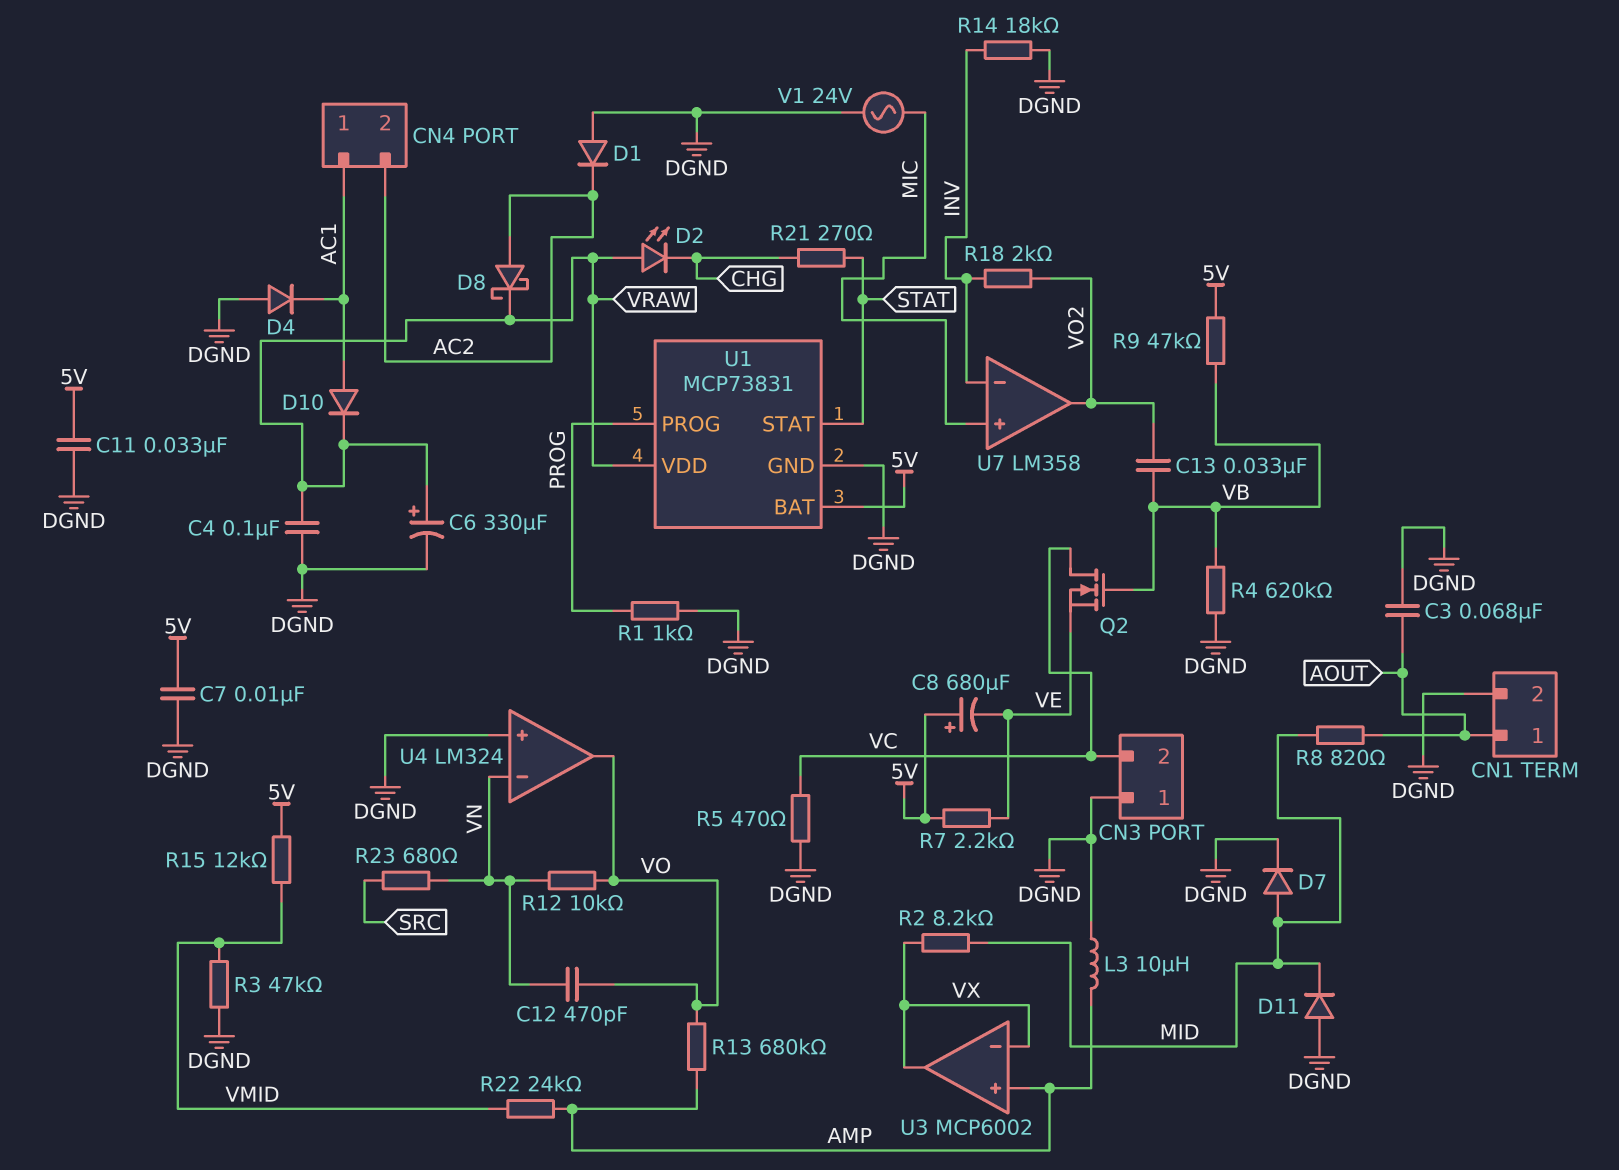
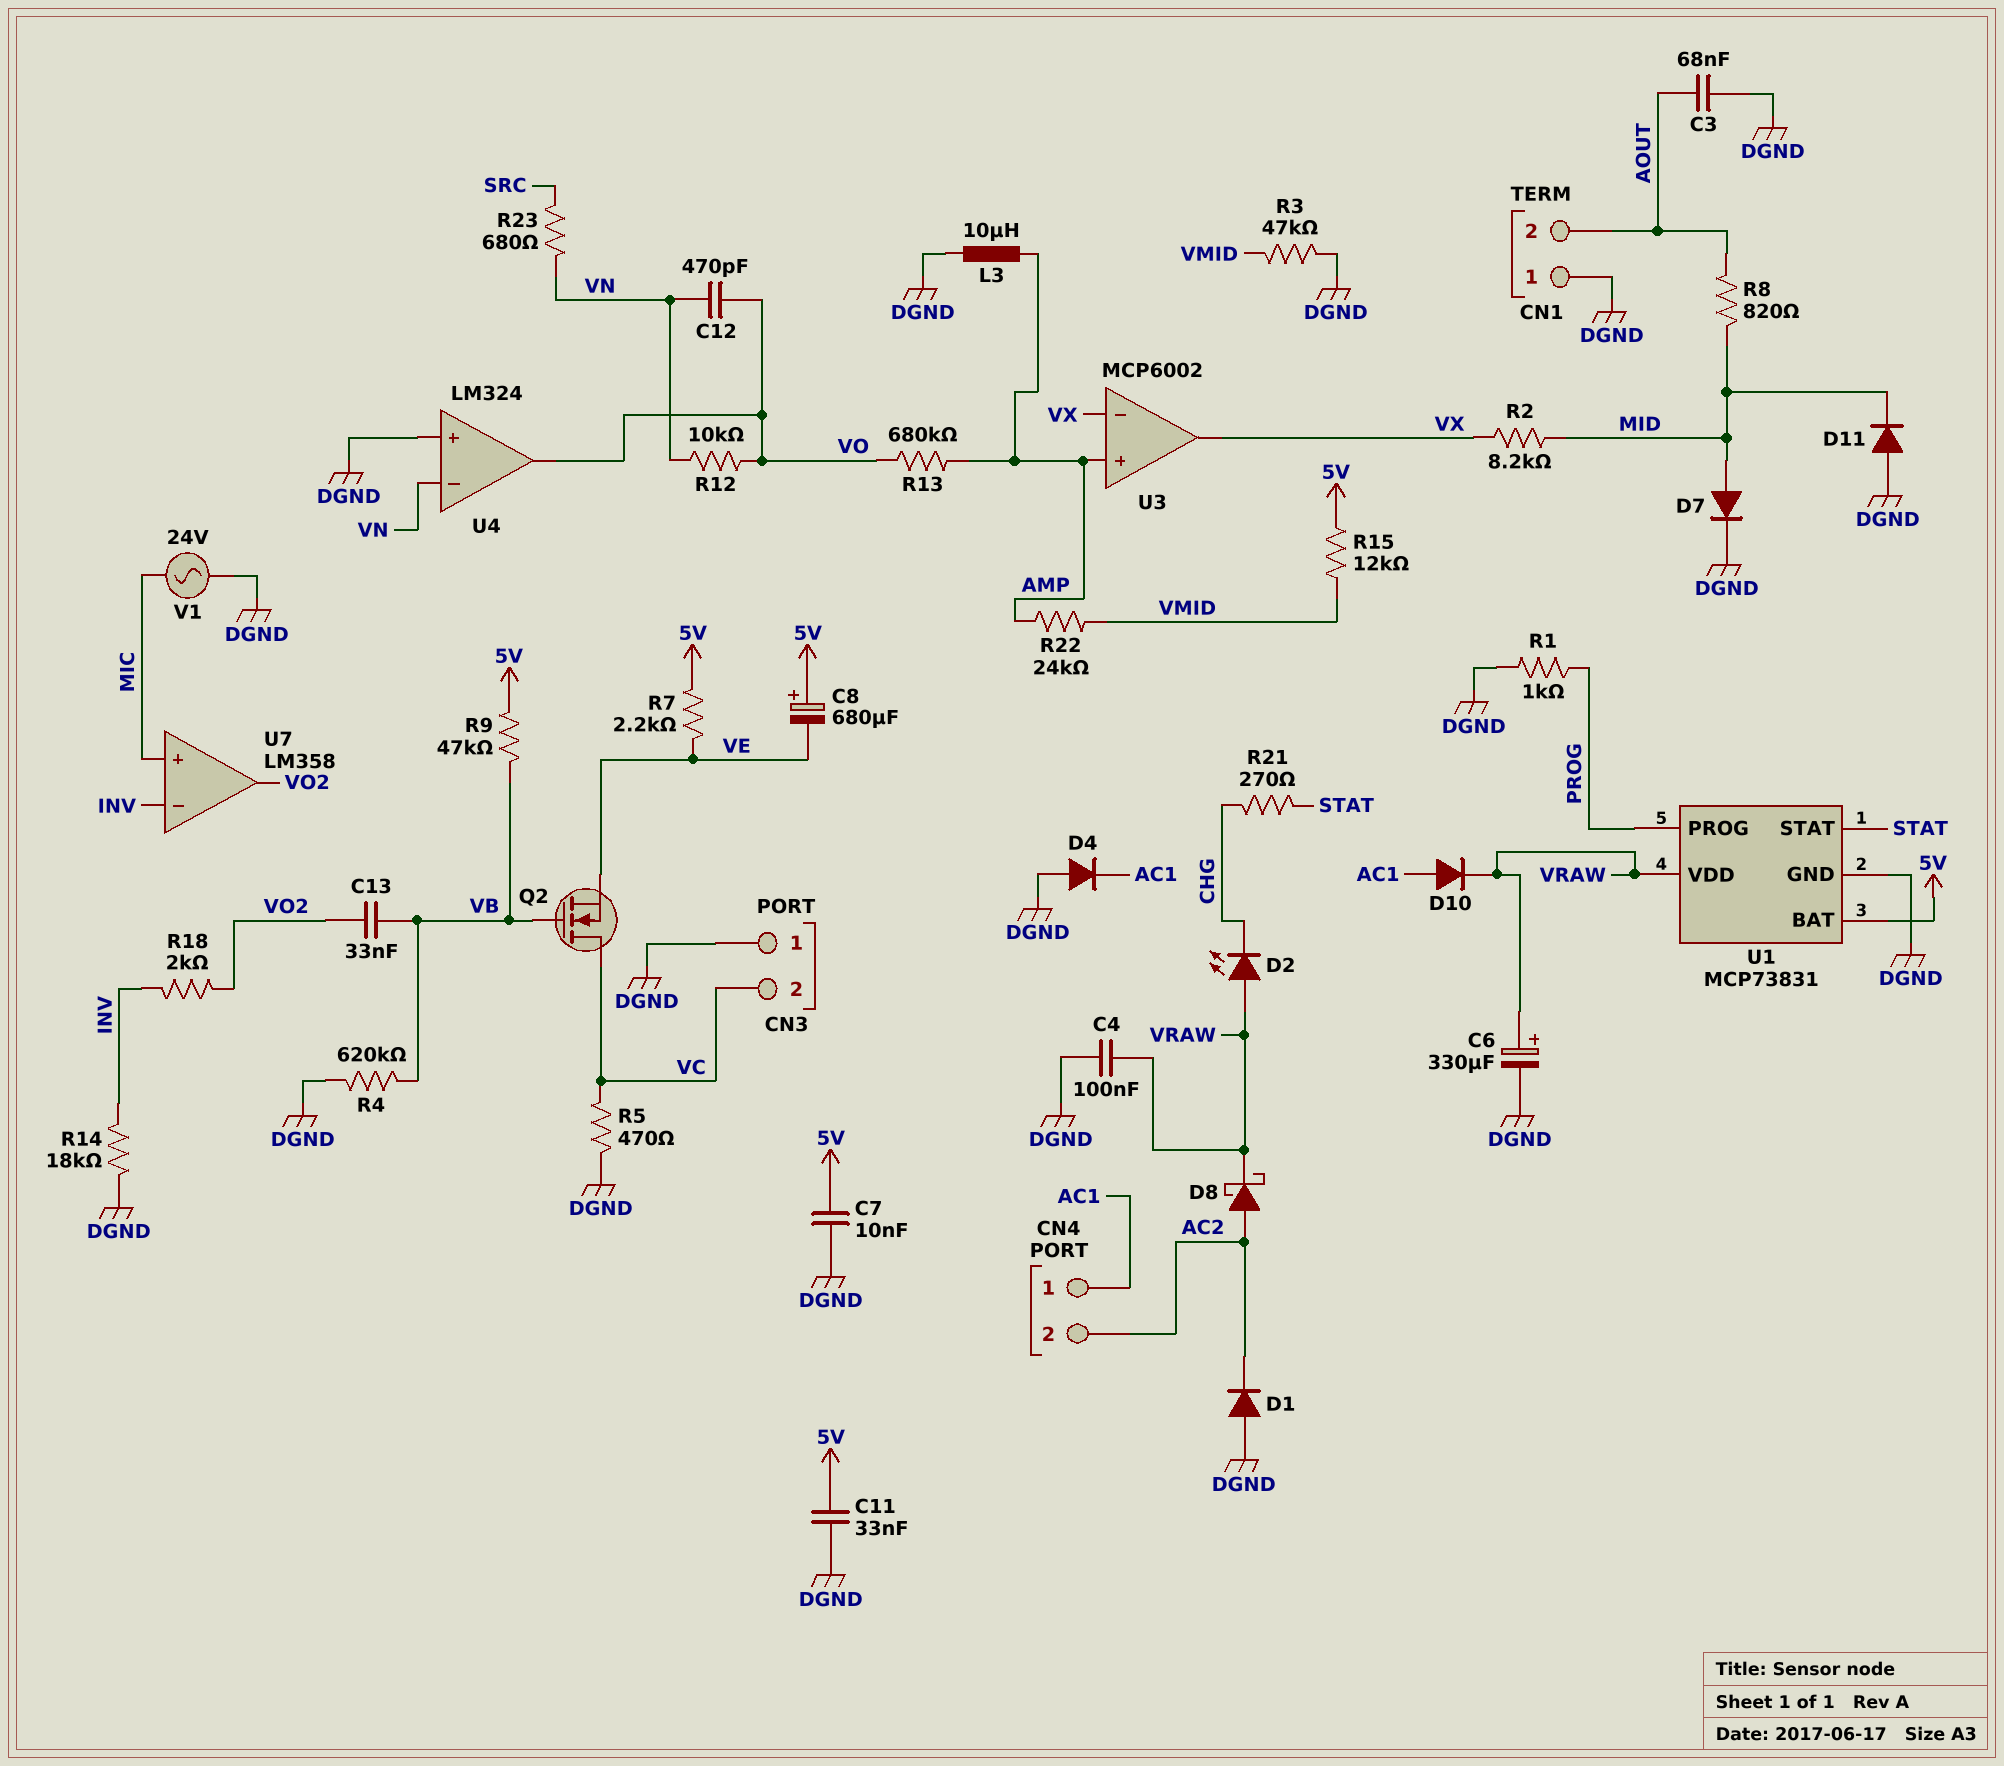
CN1 pin 1: AOUT -> DGND
CN1 pin 2: DGND -> AOUT

